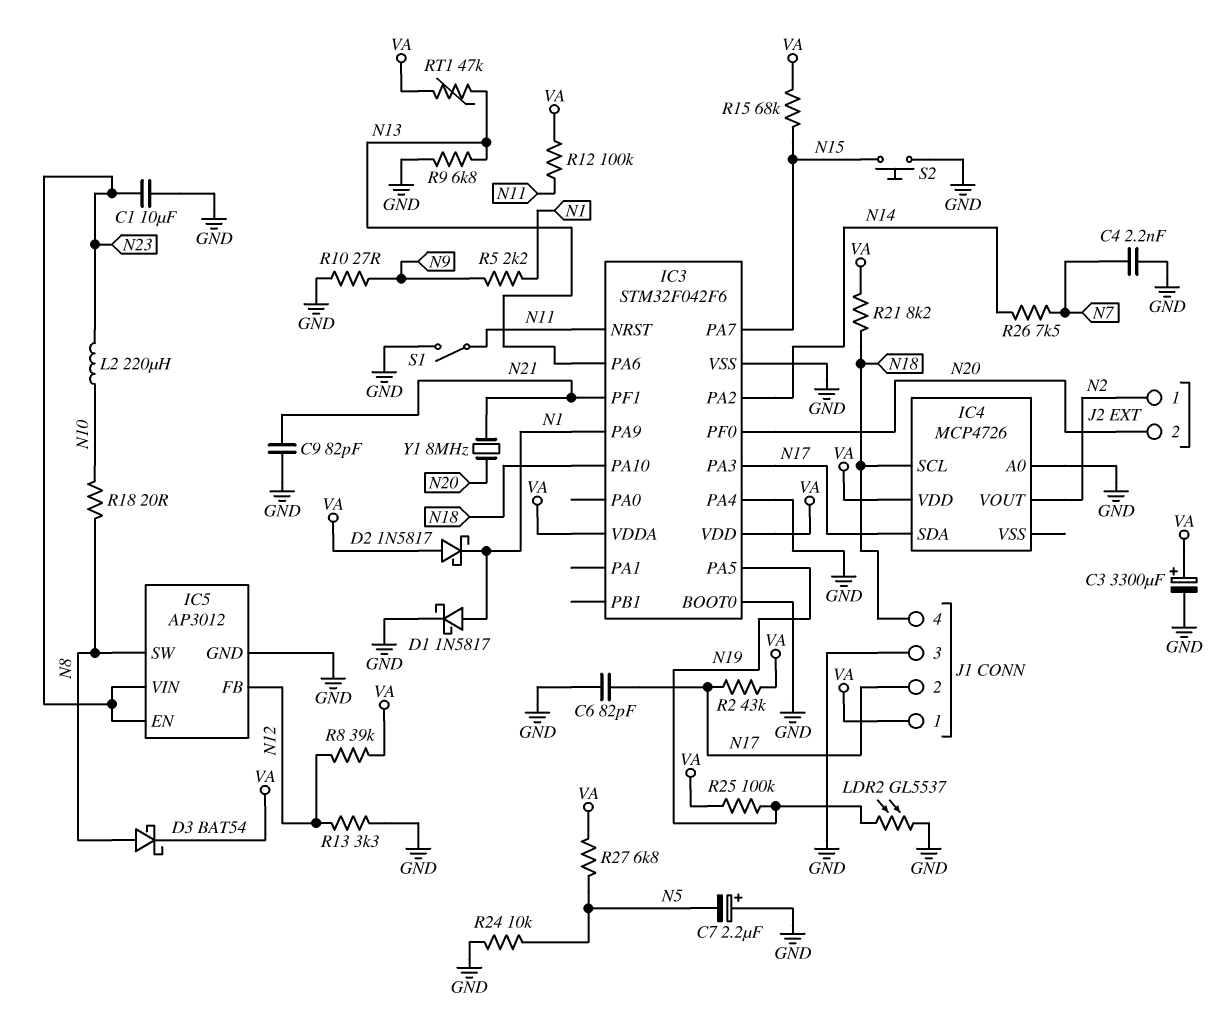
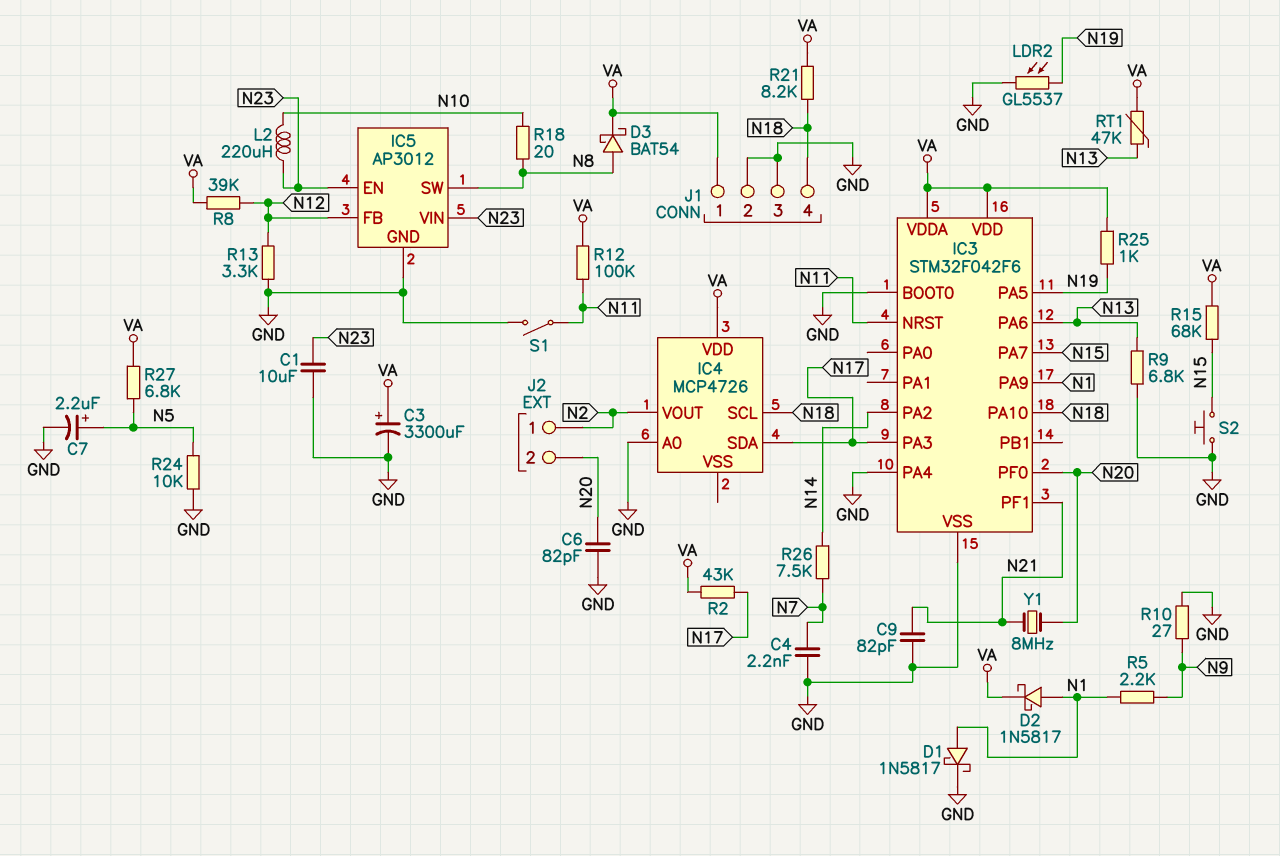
C6: 82pF (GND, N17) -> 82pF (GND, N20)
C7: 2.2uF (plus GND, minus N5) -> 2.2uF (plus N5, minus GND)
D2: schottky 1N5817 (A VA, K N1) -> schottky 1N5817 (A N1, K VA)
J1 pin 2: N17 -> GND
R25: 100k (N19, VA) -> 1k (N19, VA)

